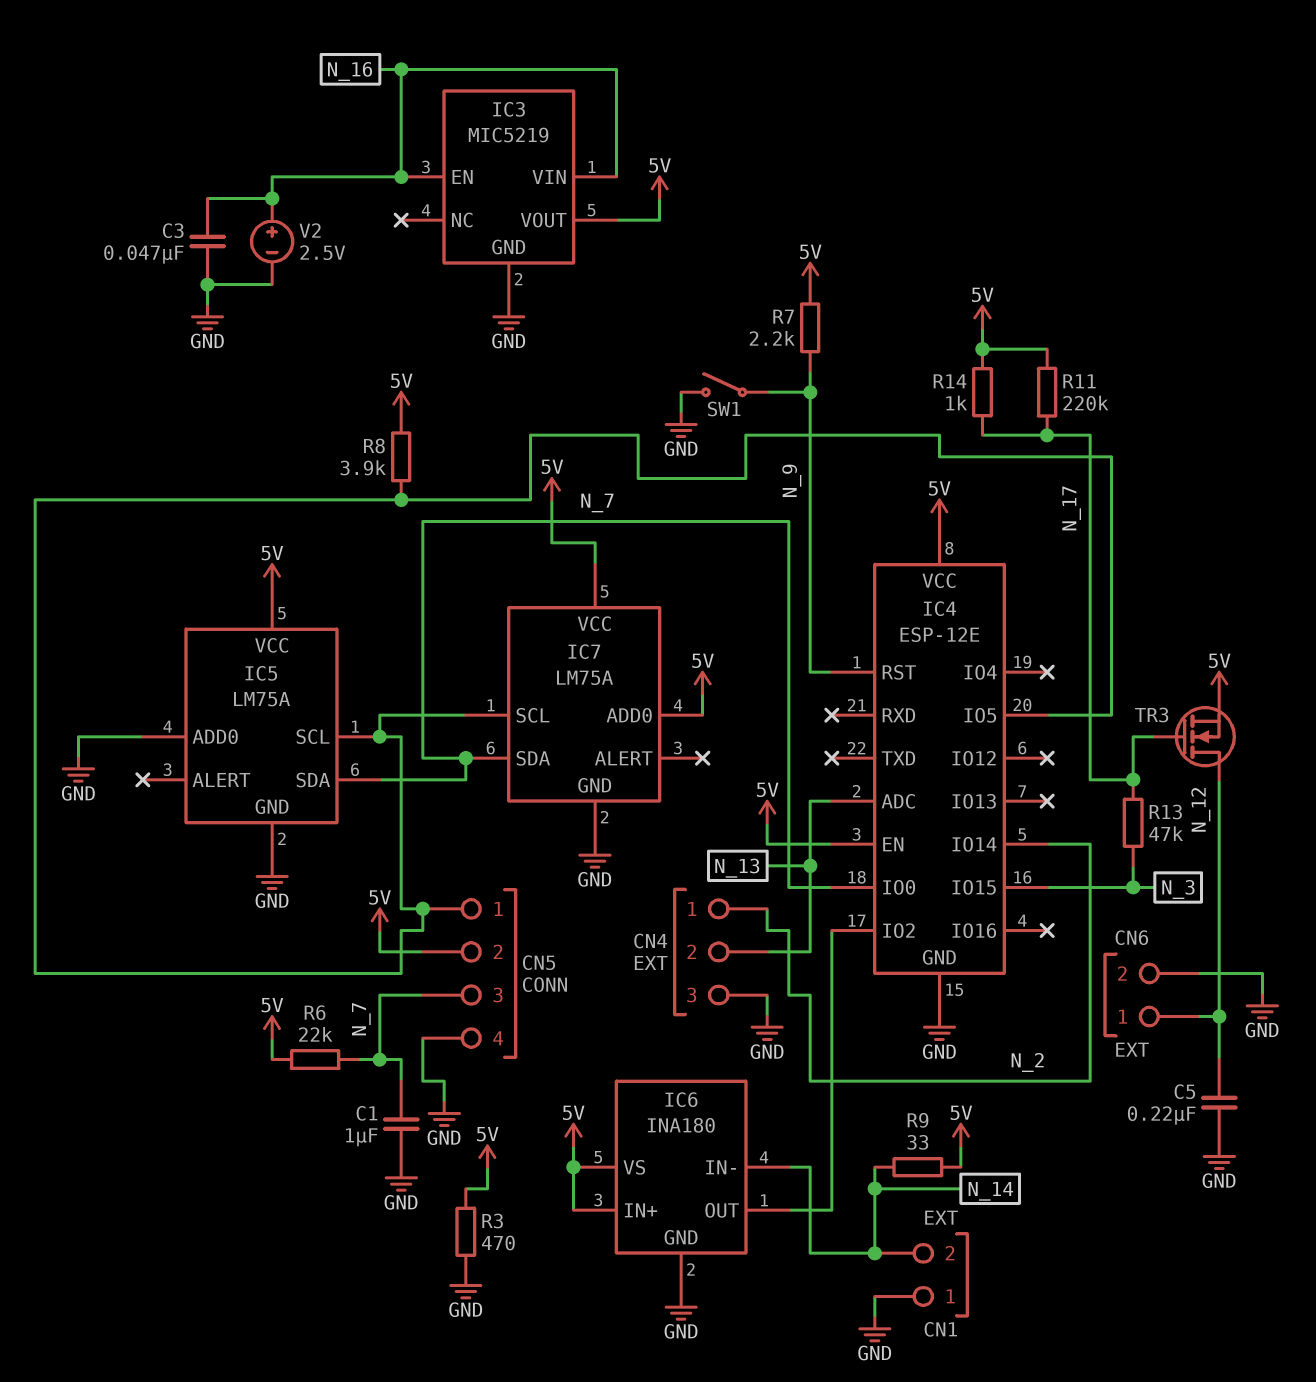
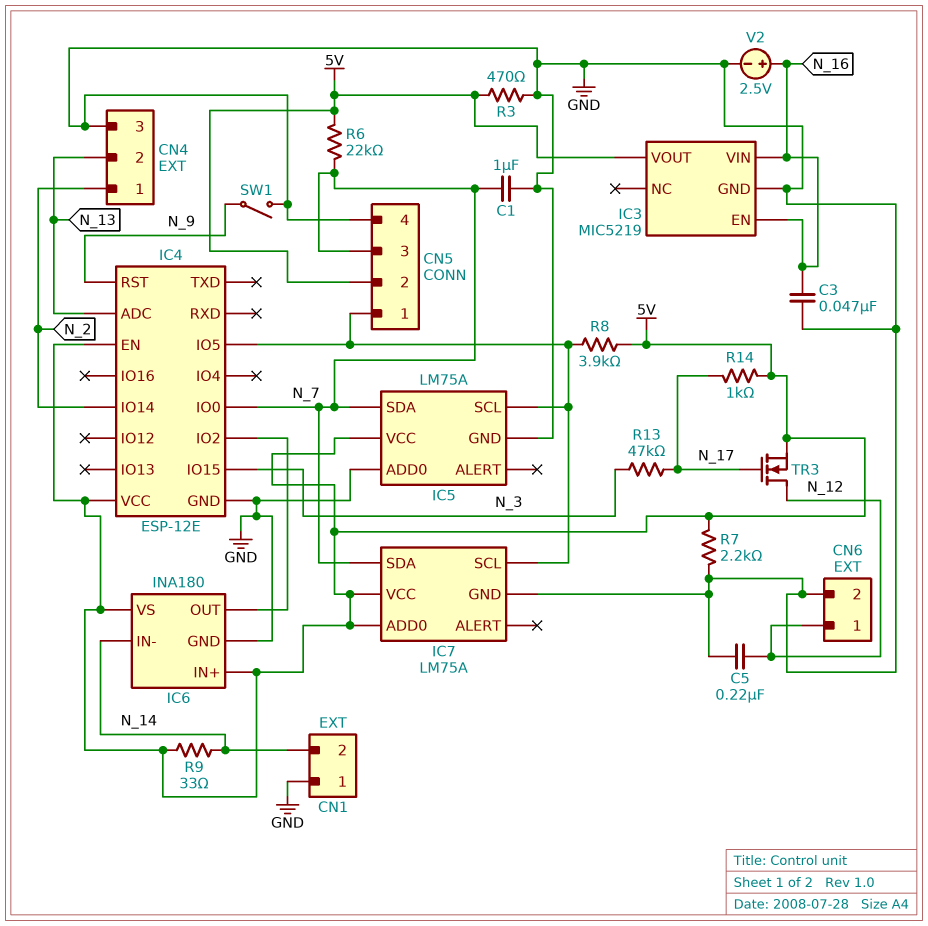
R7: 2.2k (5V, N_9) -> 2.2k (5V, GND)
R11: 220k (5V, N_17) -> none

